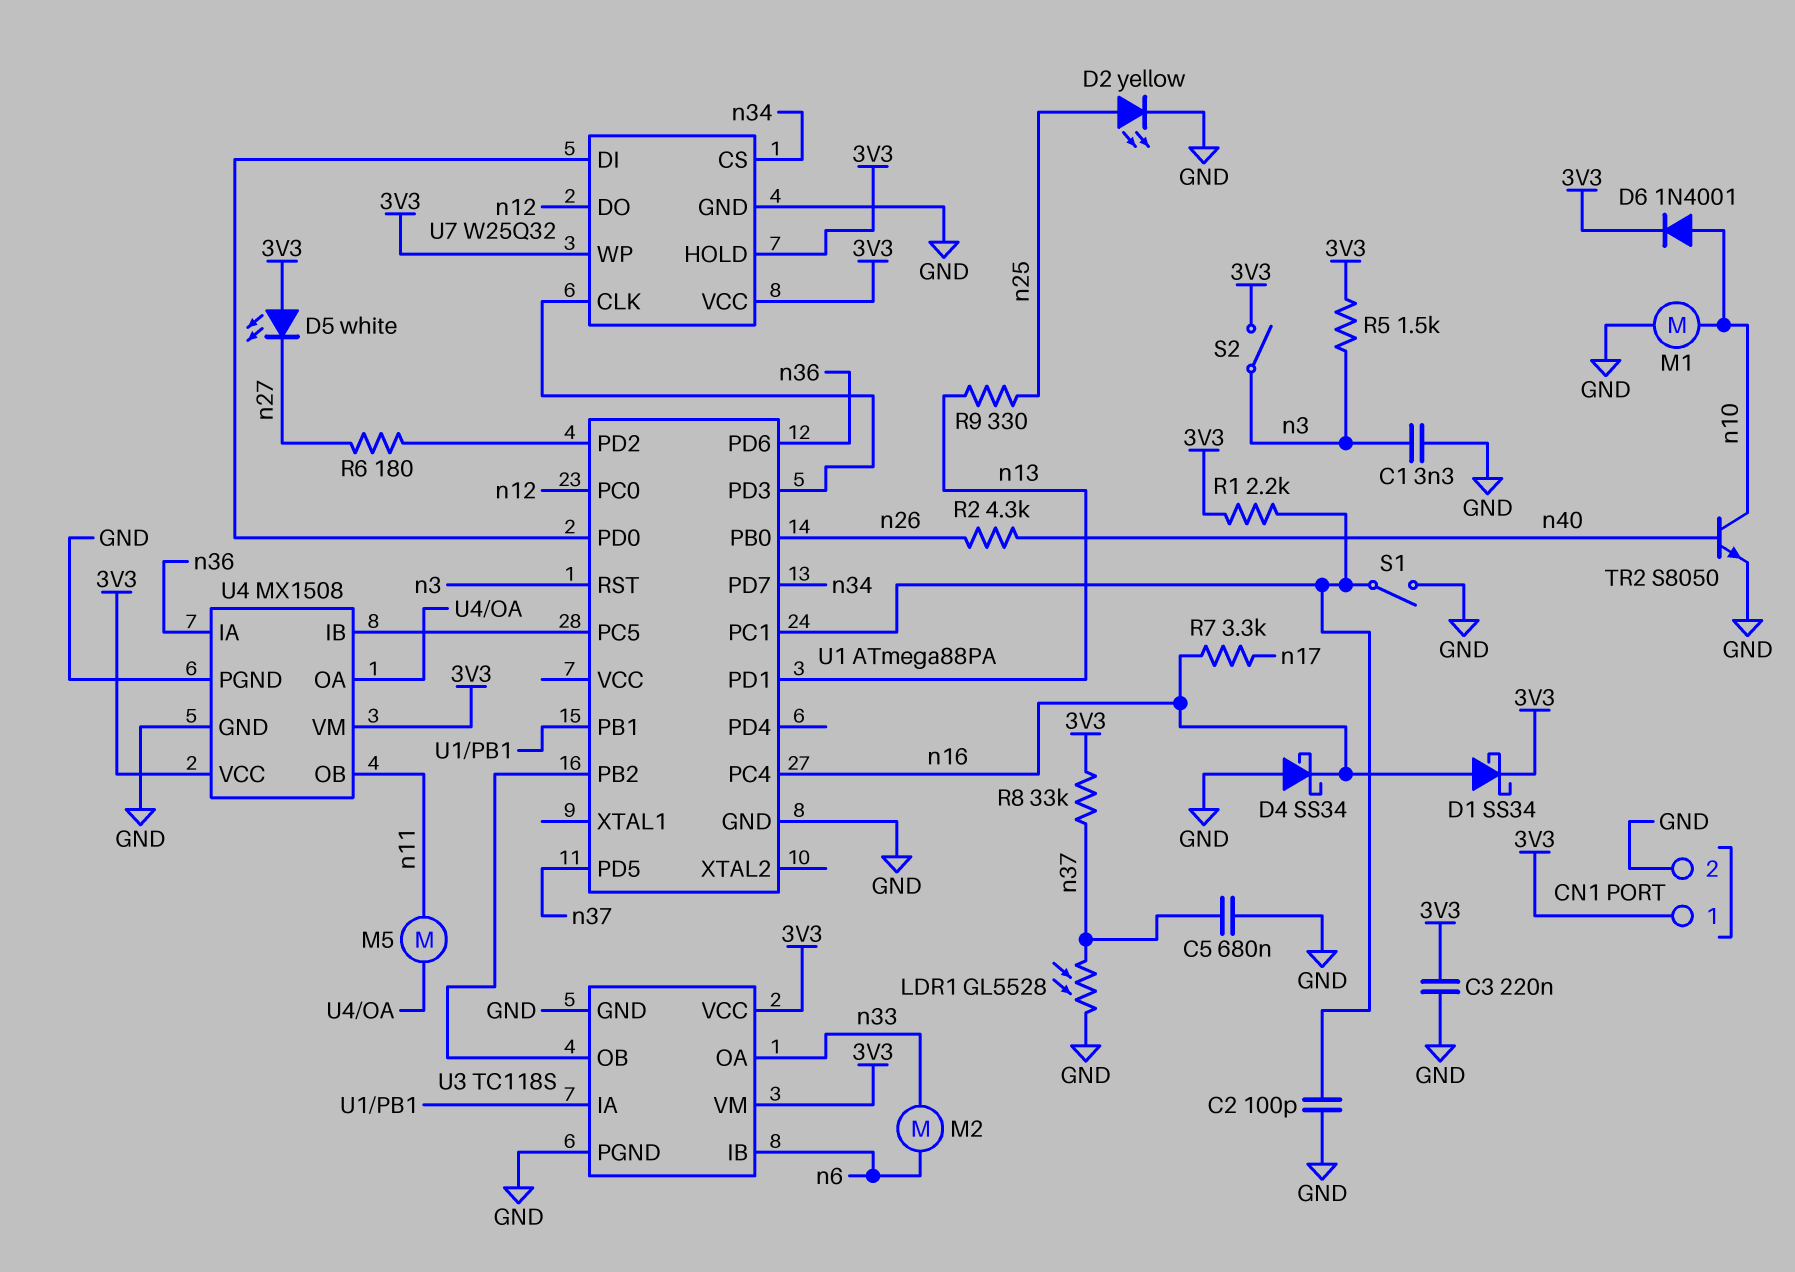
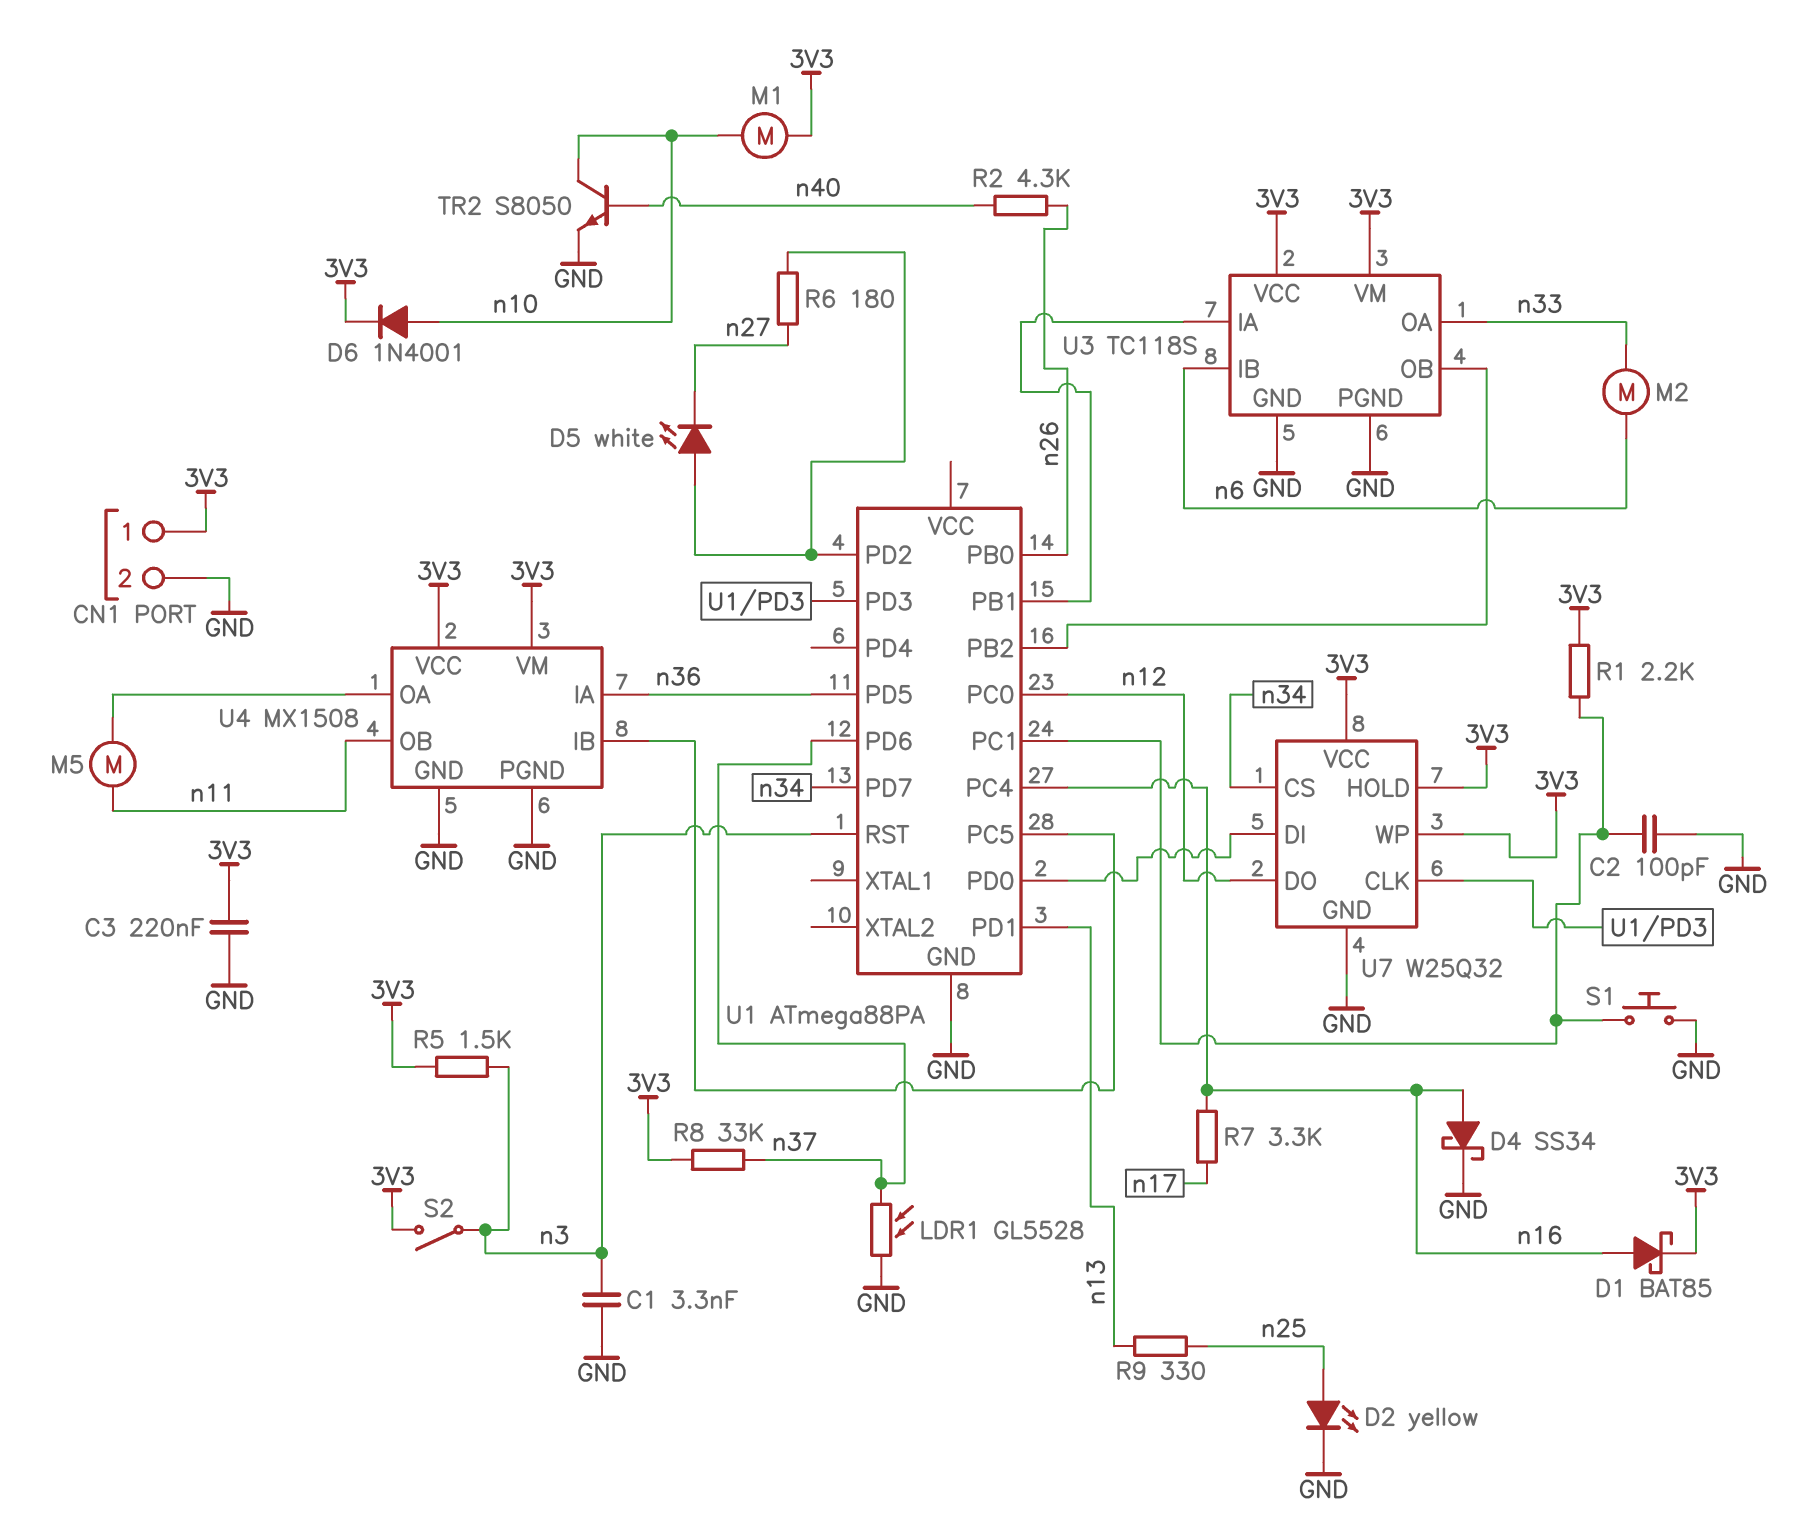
C5: 680nF (GND, n37) -> none
D1: schottky SS34 (A n16, K 3V3) -> schottky BAT85 (A n16, K 3V3)
D4: schottky SS34 (A GND, K n16) -> schottky SS34 (A n16, K GND)
D5: LED white (A 3V3, K n27) -> LED white (A U1/PD2, K n27)
M1: motor (GND, n10) -> motor (3V3, n10)
S1: switch (GND, U1/PC1) -> button (GND, U1/PC1)
U1 pin PD5: n37 -> n36
U1 pin PD6: n36 -> n37

